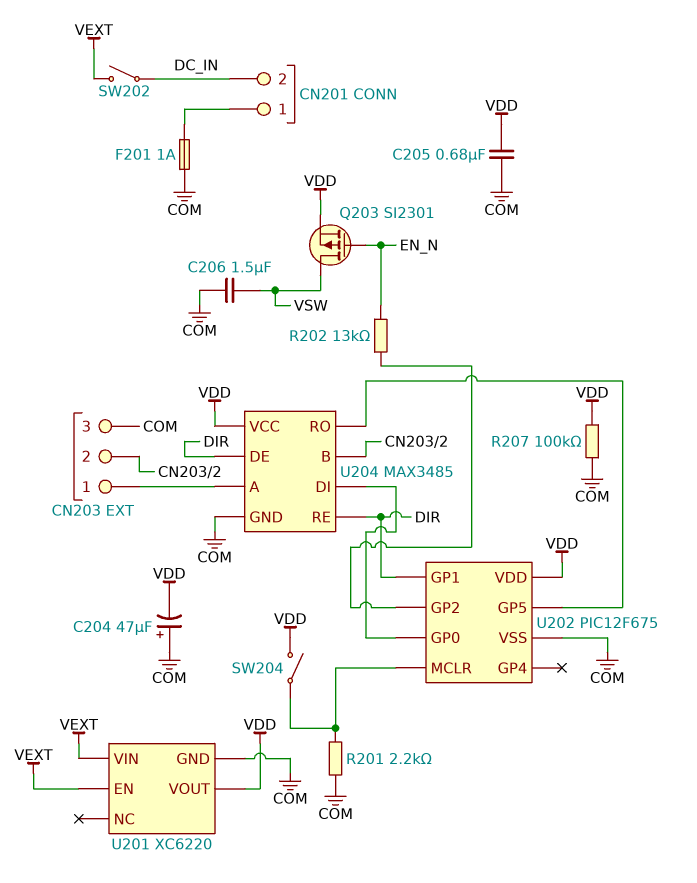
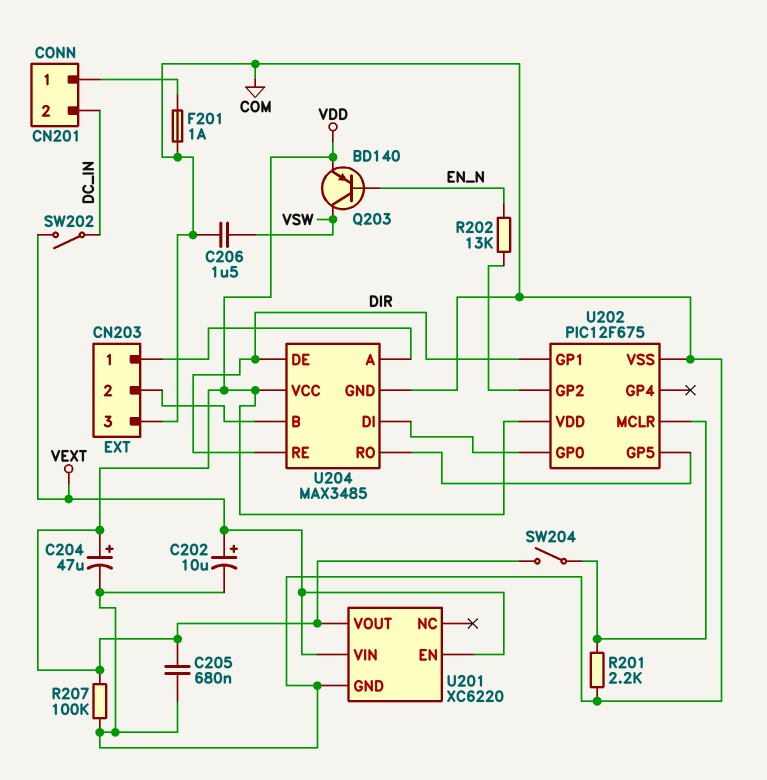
C202: none -> 10uF (plus VEXT, minus COM)
C204: 47uF (plus COM, minus VDD) -> 47uF (plus VDD, minus COM)
Q203: PMOS SI2301 (G EN_N, D VSW, S VDD) -> PNP BD140 (B EN_N, C VSW, E VDD)

